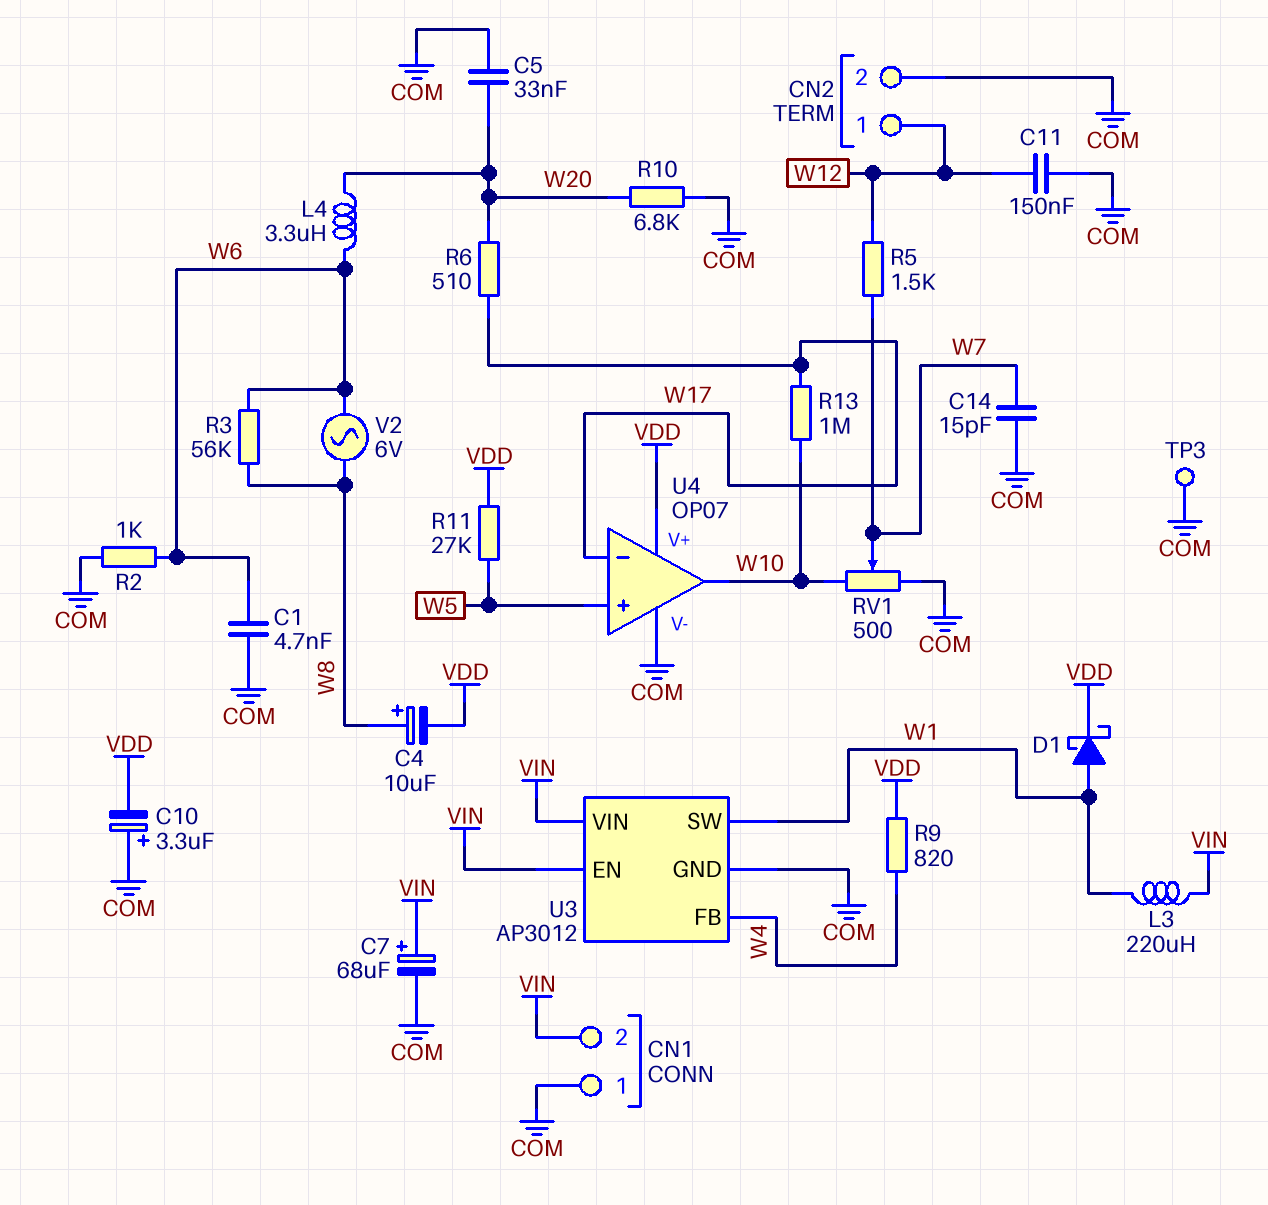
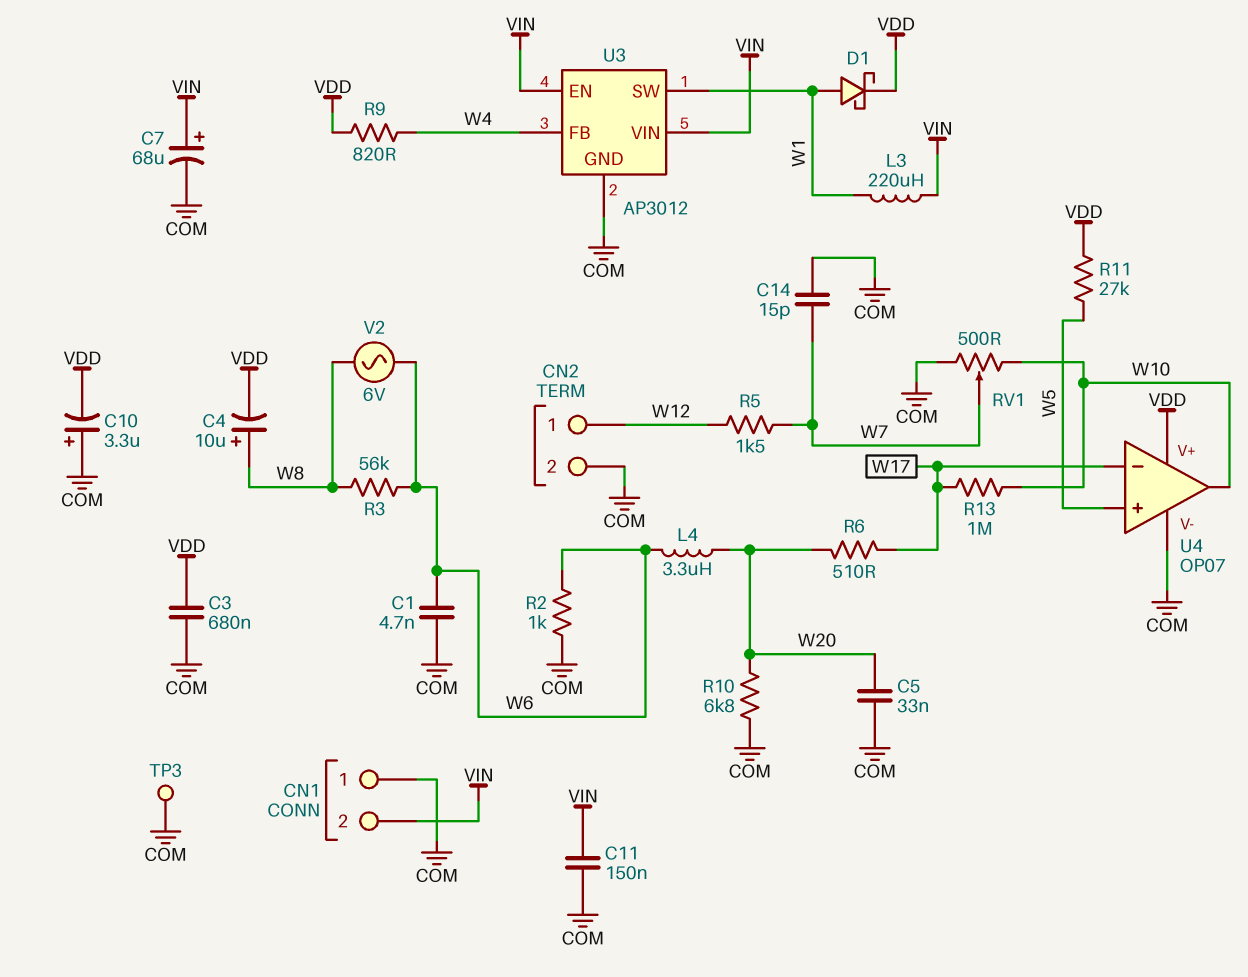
C3: none -> 680nF (COM, VDD)
C11: 150nF (COM, W12) -> 150nF (COM, VIN)

